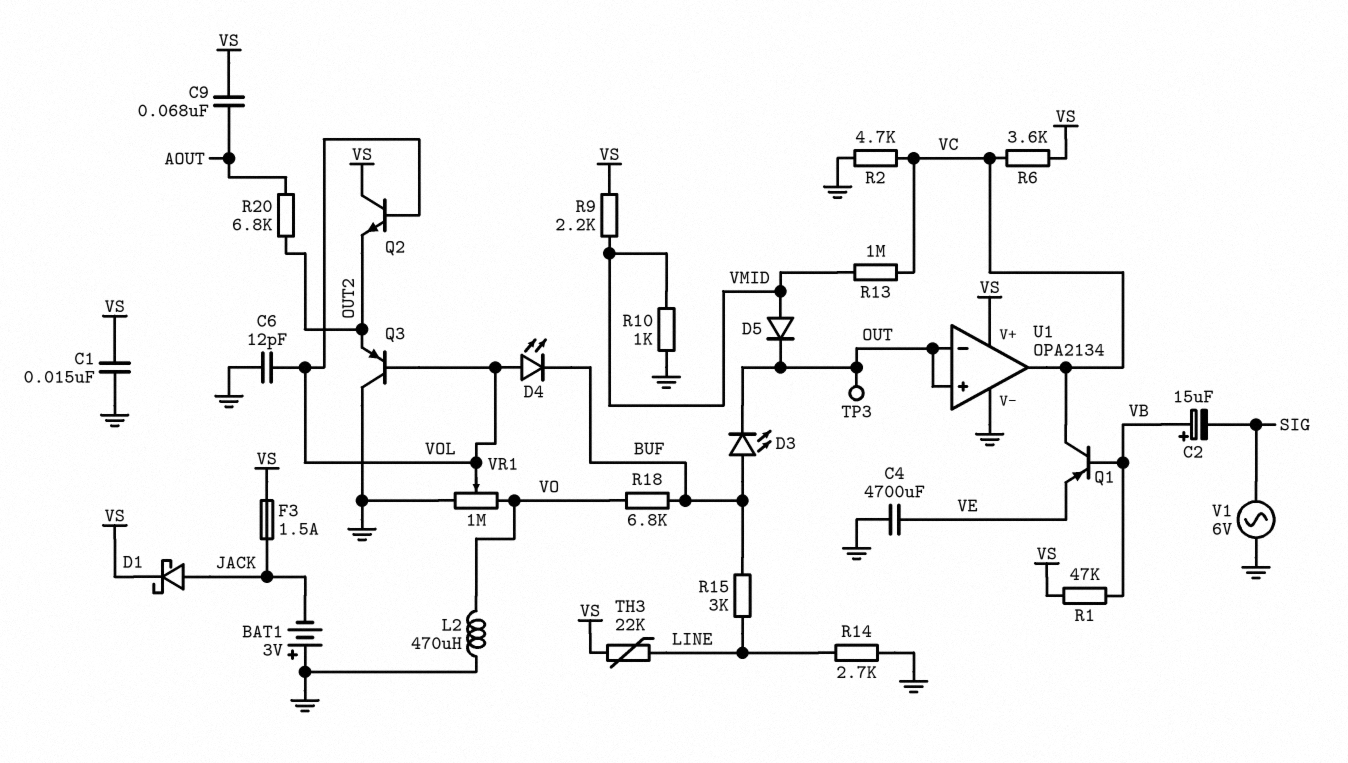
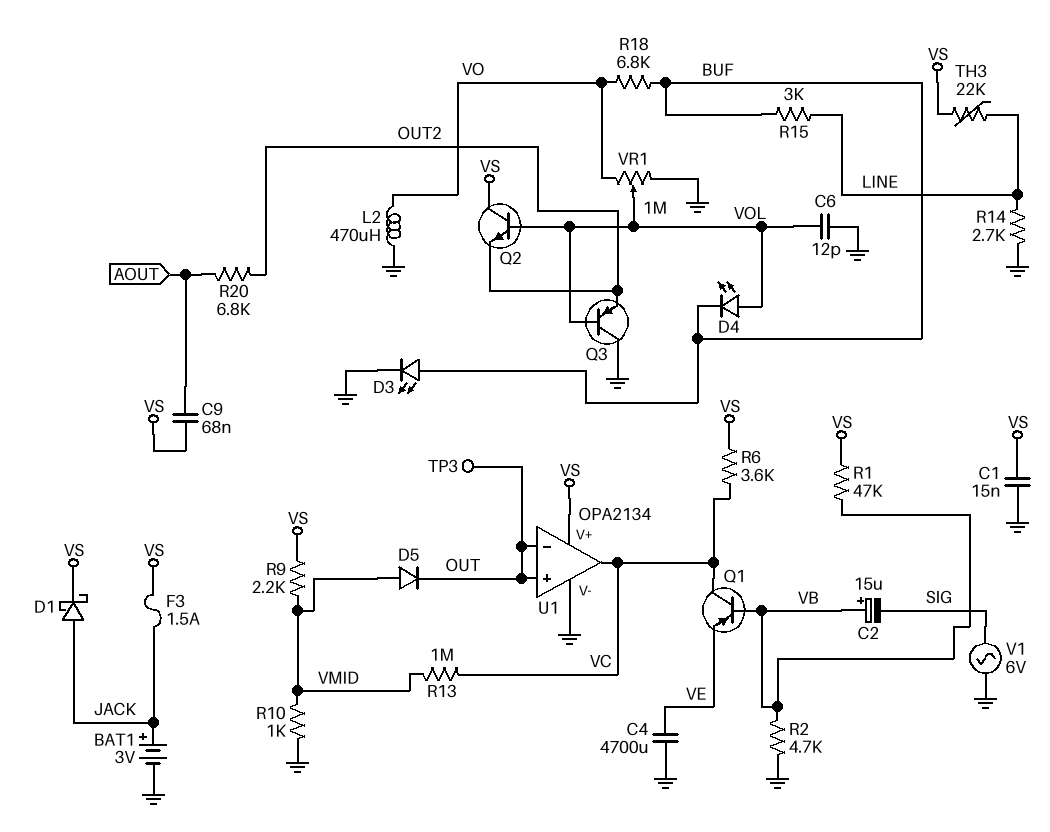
BAT1: 3V (plus GND, minus JACK) -> 3V (plus JACK, minus GND)
D3: LED (A BUF, K OUT) -> LED (A BUF, K GND)
R2: 4.7k (GND, VC) -> 4.7k (GND, VB)

